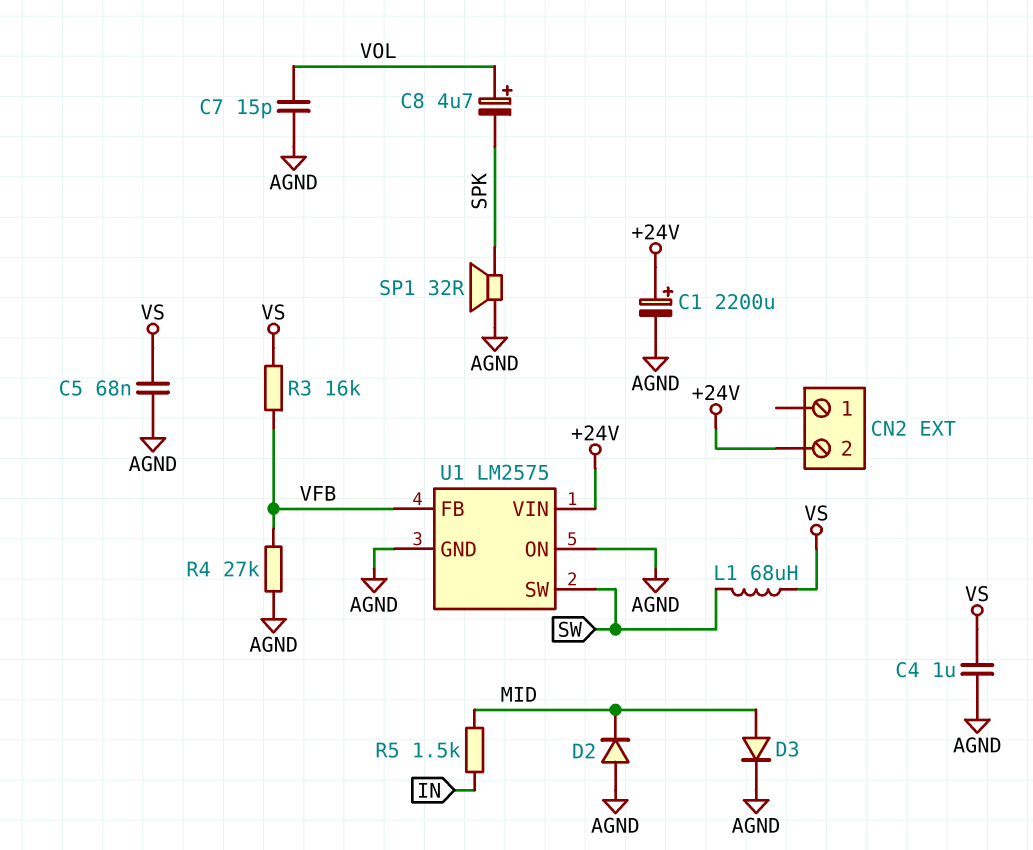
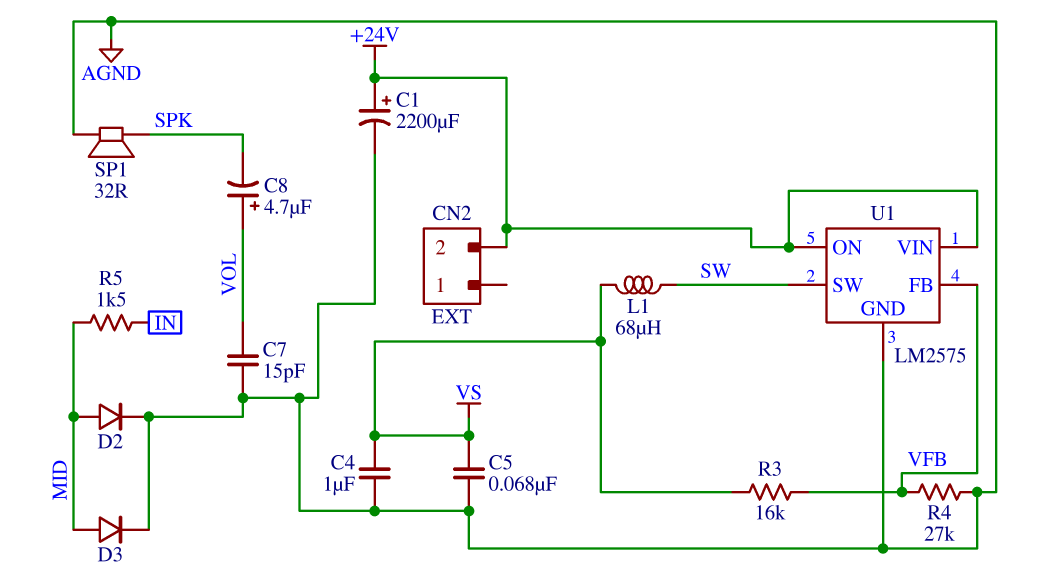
D2: diode (A AGND, K MID) -> diode (A MID, K AGND)
U1 pin ON: AGND -> +24V

